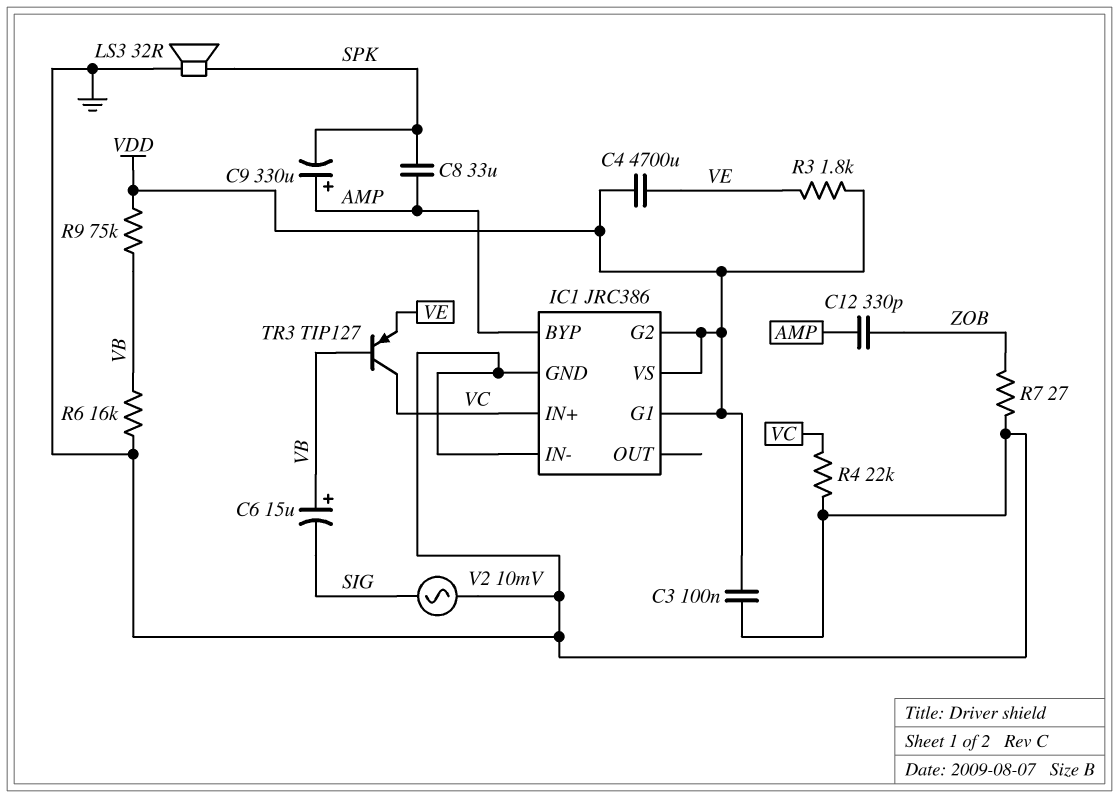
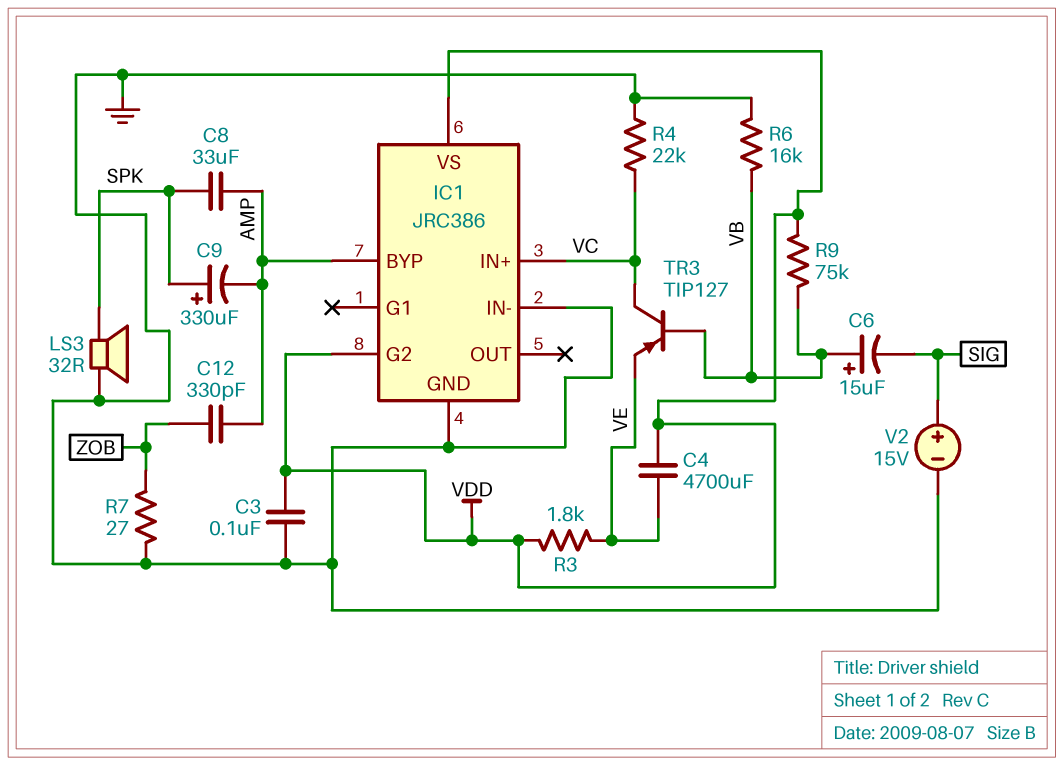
C9: 330uF (plus AMP, minus SPK) -> 330uF (plus SPK, minus AMP)
IC1 pin G1: VDD -> none
V2: AC 10mV (GND, SIG) -> 15V (plus SIG, minus GND)

